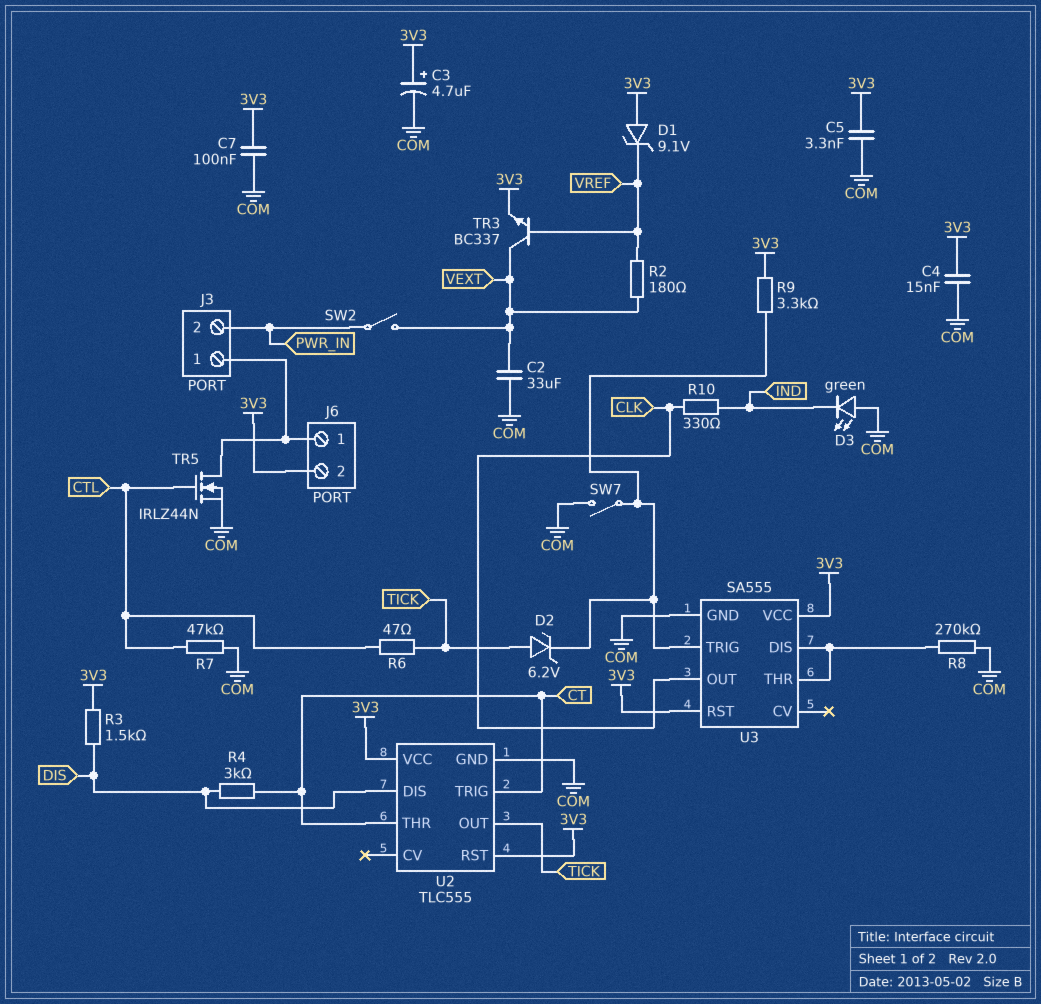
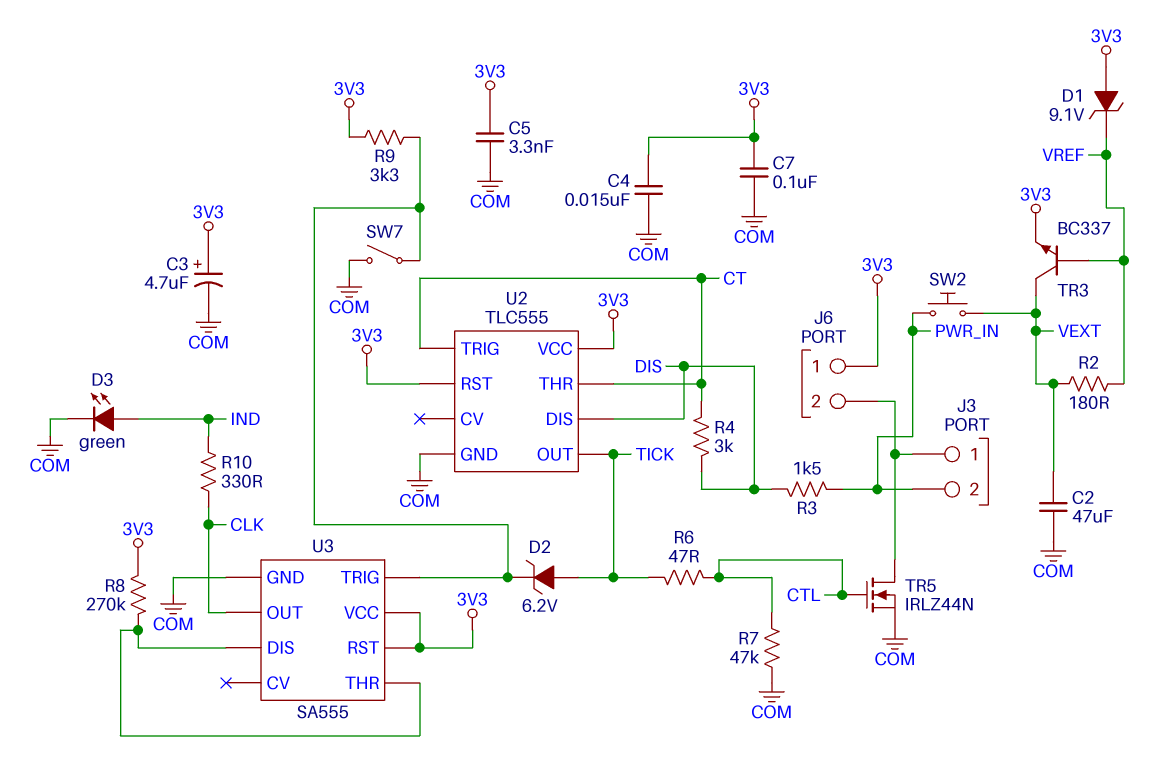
C2: 33uF (COM, VEXT) -> 47uF (COM, VEXT)
D3: LED green (A COM, K IND) -> LED green (A IND, K COM)
J6 pin 1: J3/1 -> 3V3
J6 pin 2: 3V3 -> J3/1
R3: 1.5k (3V3, DIS) -> 1.5k (DIS, PWR_IN)
R8: 270k (COM, U3/DIS) -> 270k (3V3, U3/DIS)
SW2: switch (PWR_IN, VEXT) -> button (PWR_IN, VEXT)

